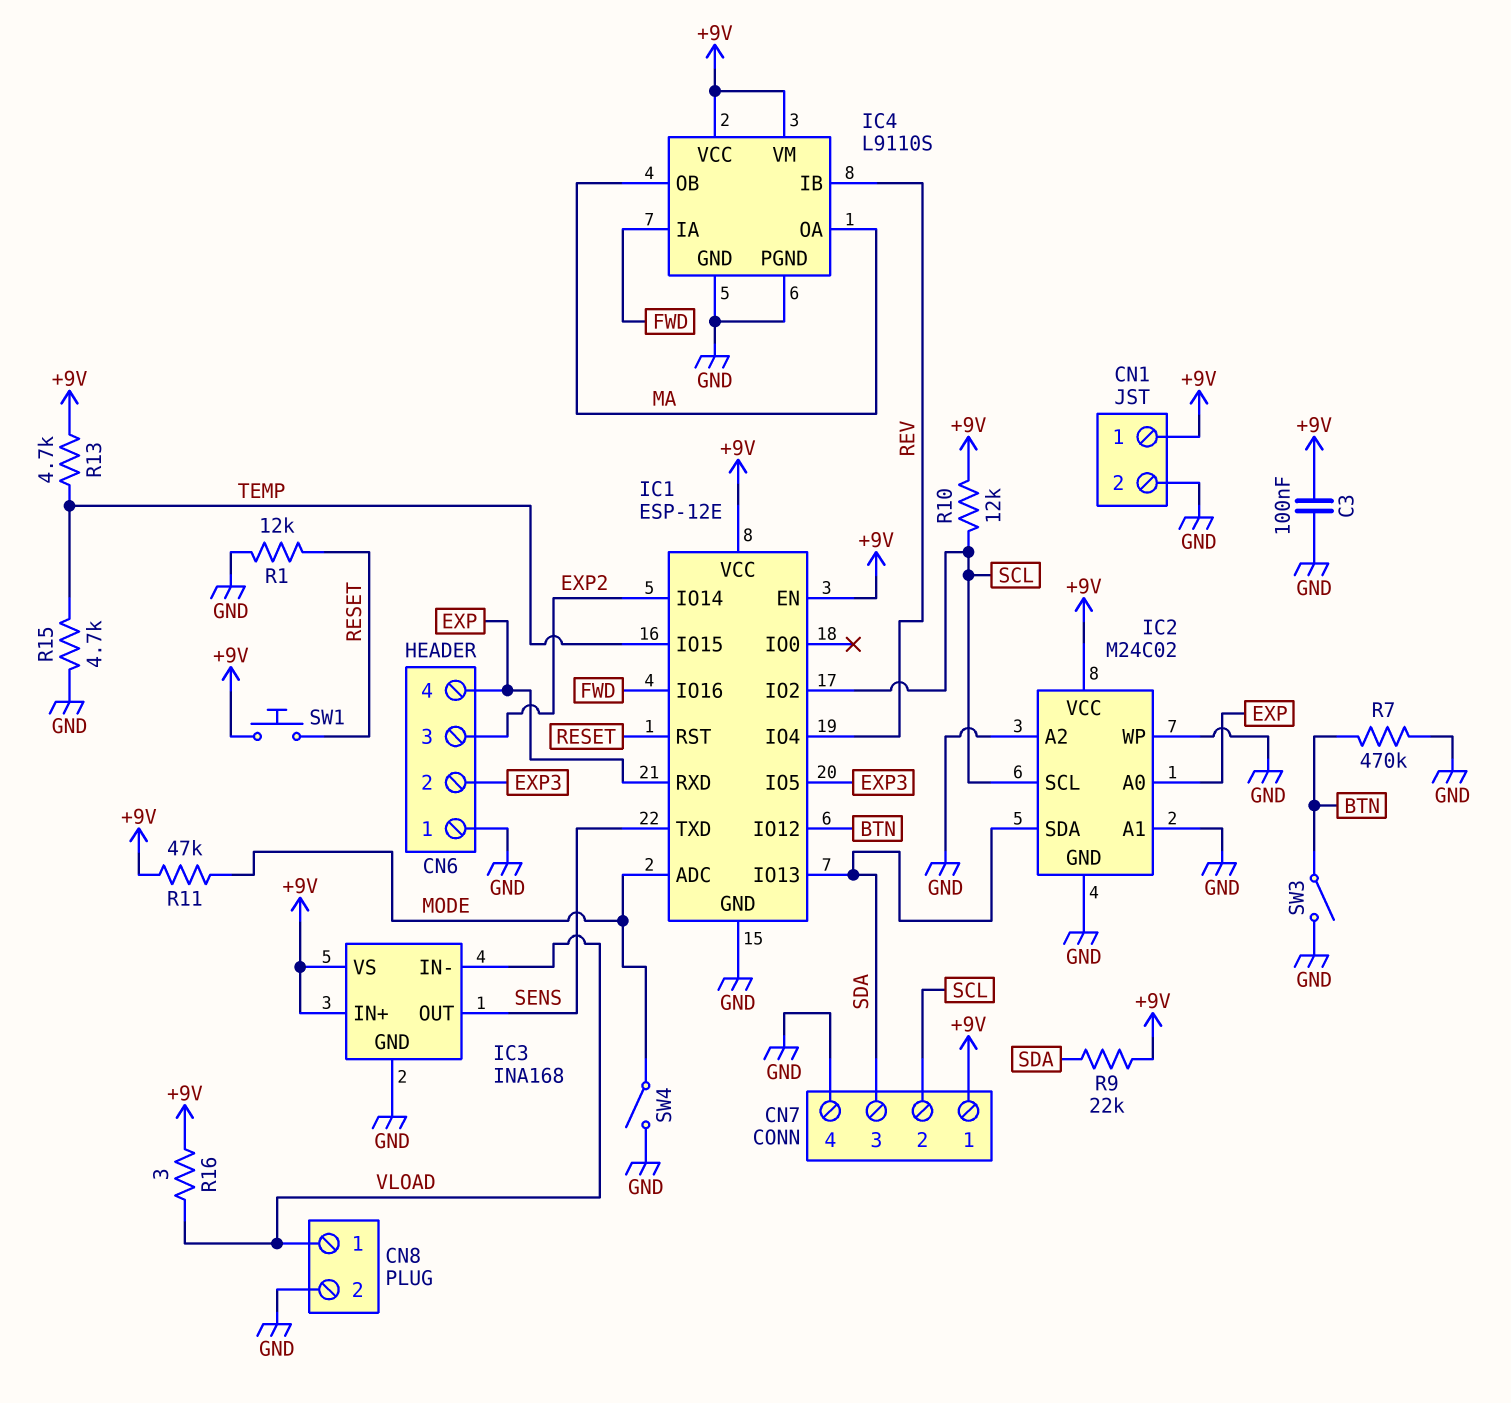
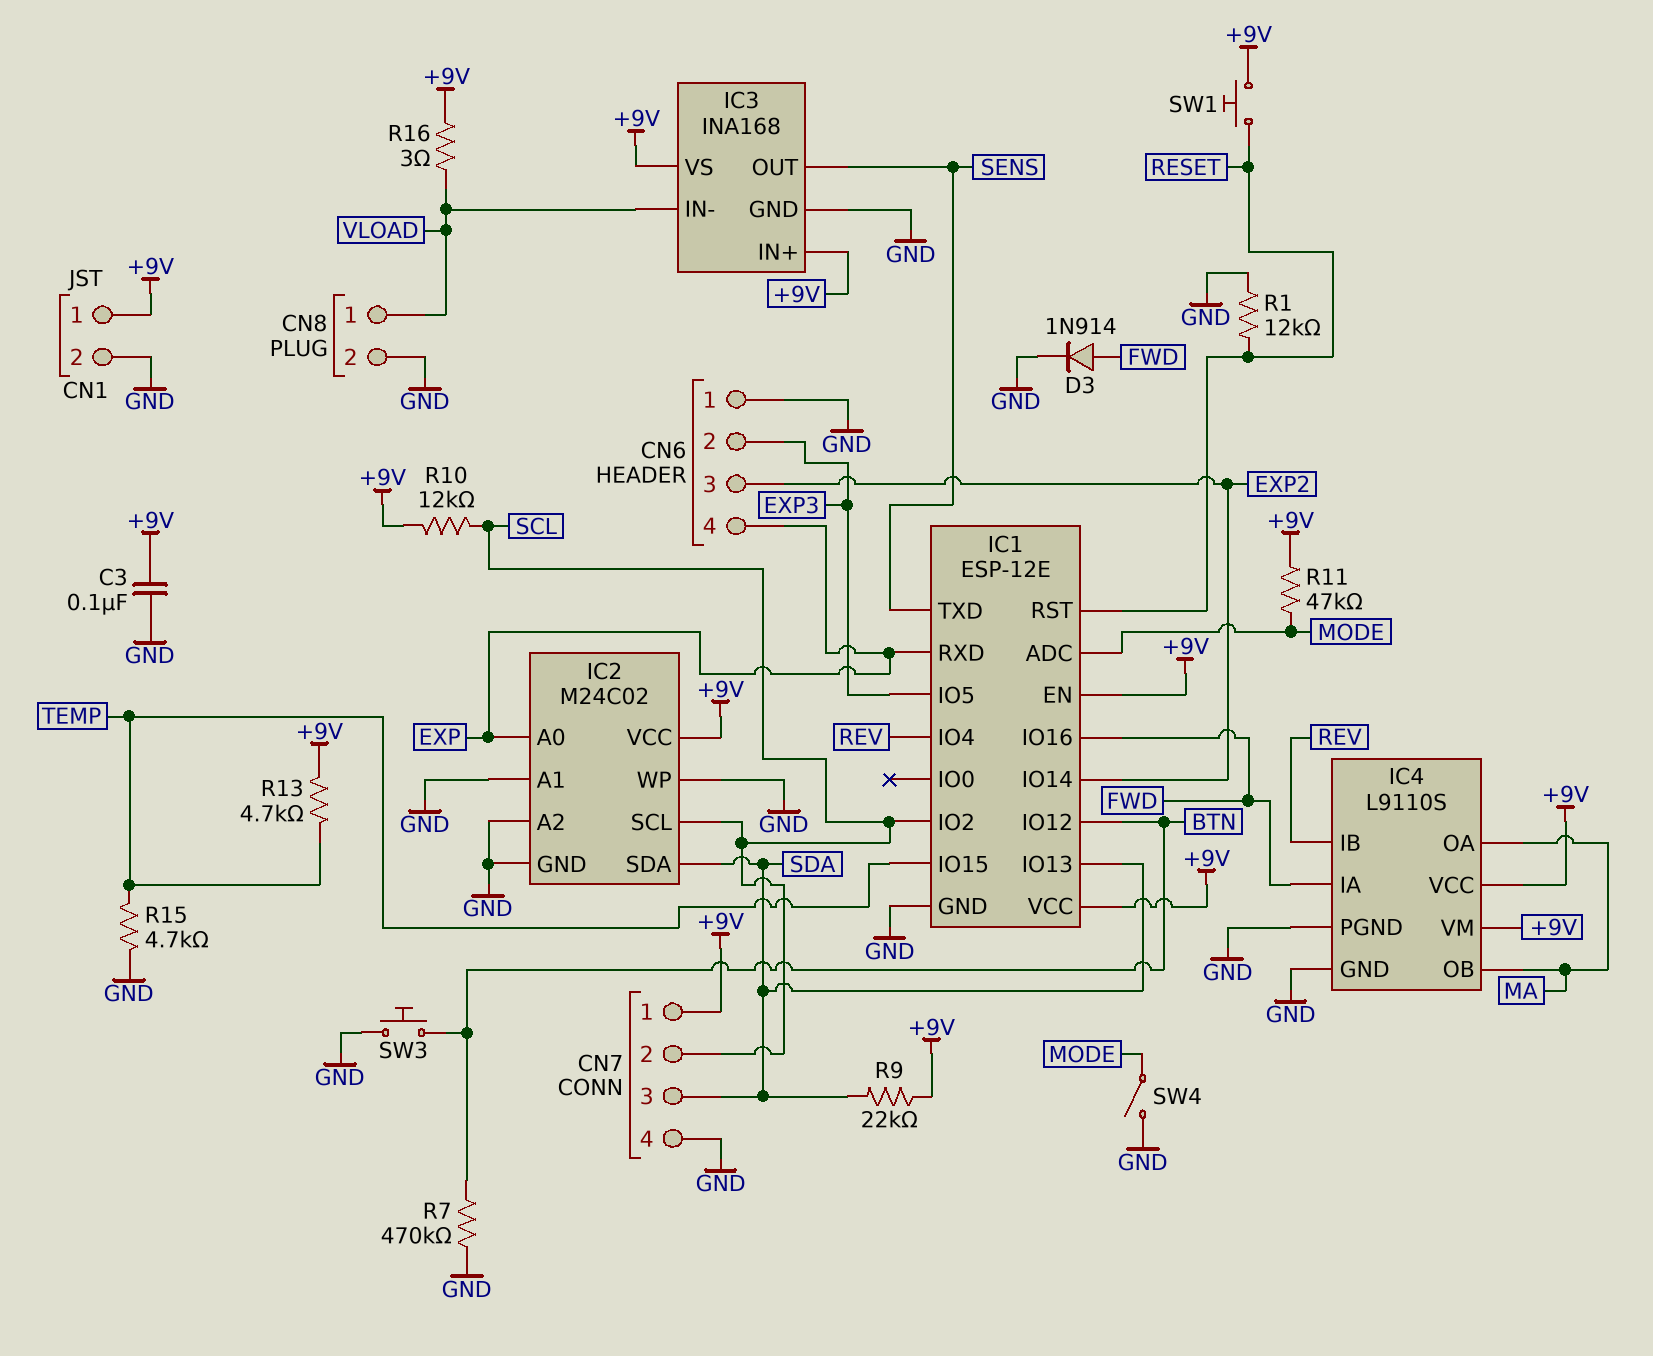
D3: none -> diode 1N914 (A FWD, K GND)
SW3: switch (BTN, GND) -> button (BTN, GND)

